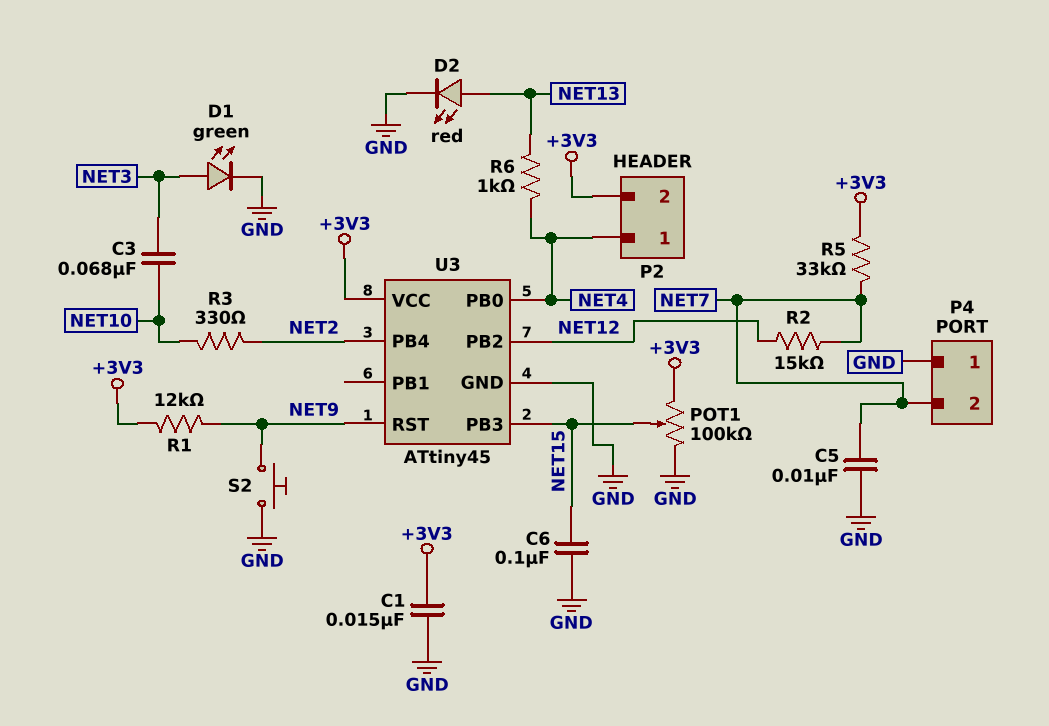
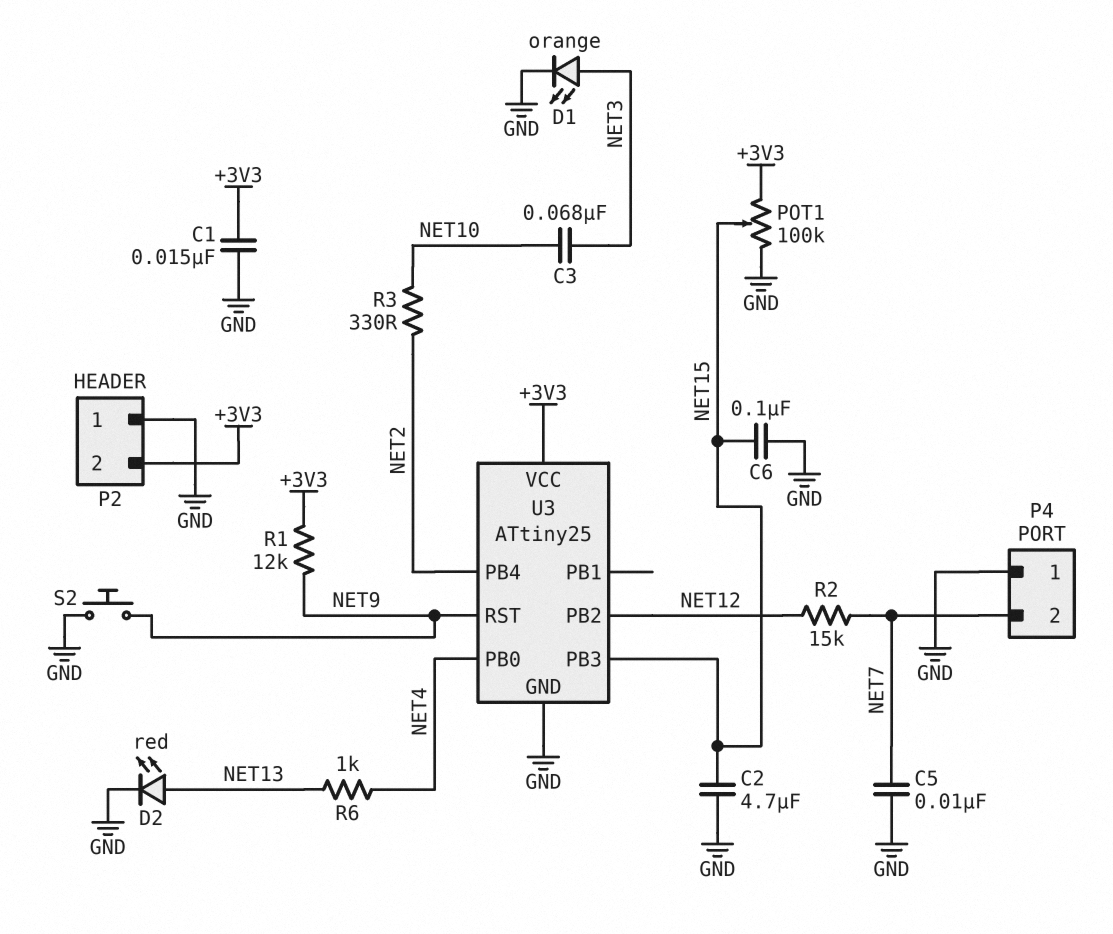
C2: none -> 4.7uF (GND, NET15)
D1: LED green (A NET3, K GND) -> LED orange (A NET3, K GND)
P2 pin 1: NET4 -> GND
R5: 33k (+3V3, NET7) -> none
U3: ATtiny45 -> ATtiny25

